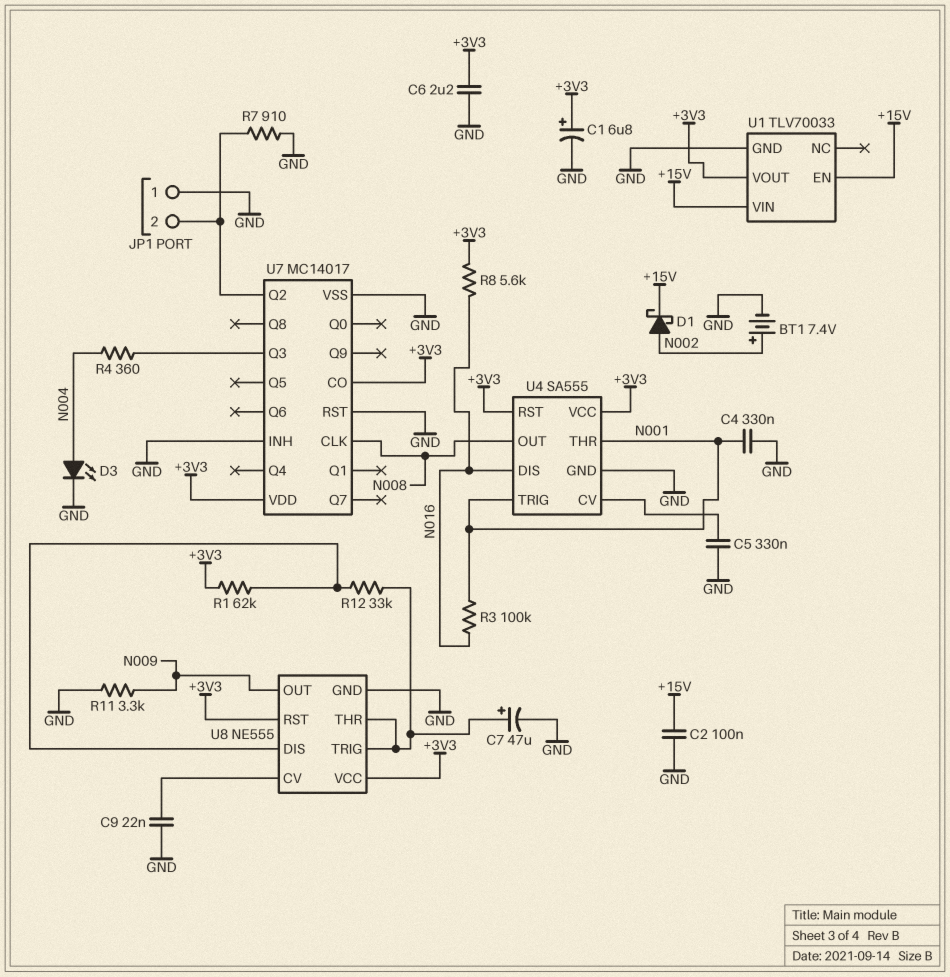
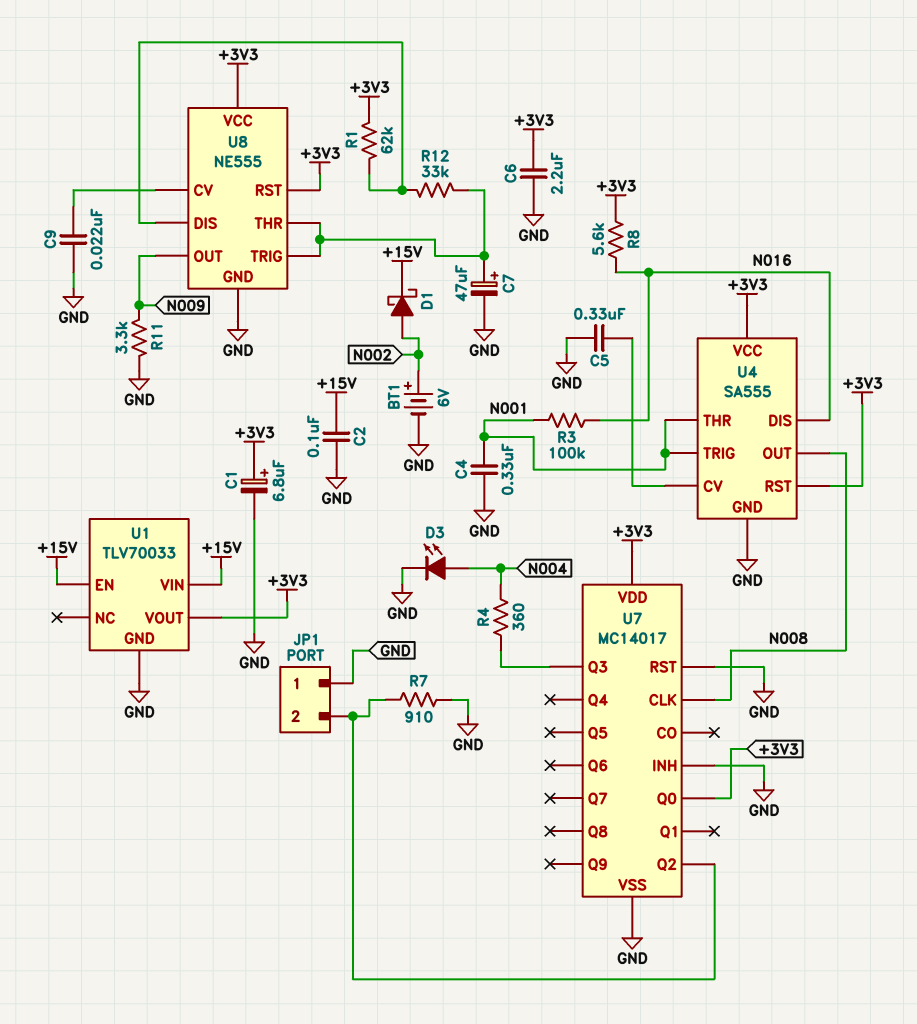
BT1: 7.4V (plus N002, minus GND) -> 6V (plus N002, minus GND)
U7 pin CO: +3V3 -> none
U7 pin Q0: none -> +3V3

